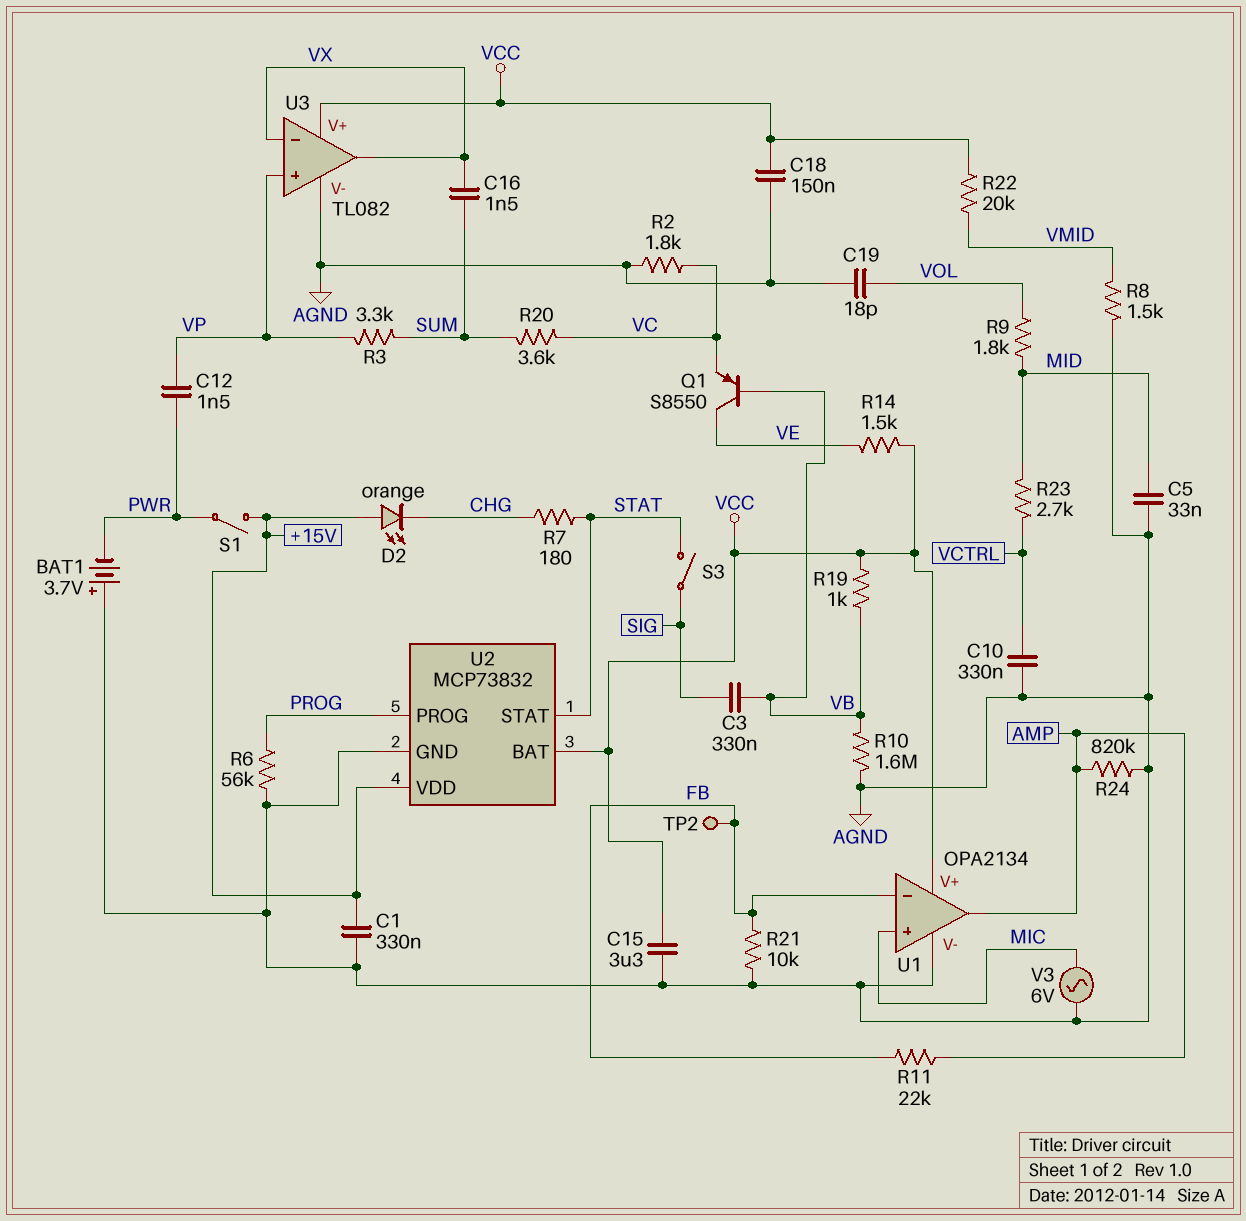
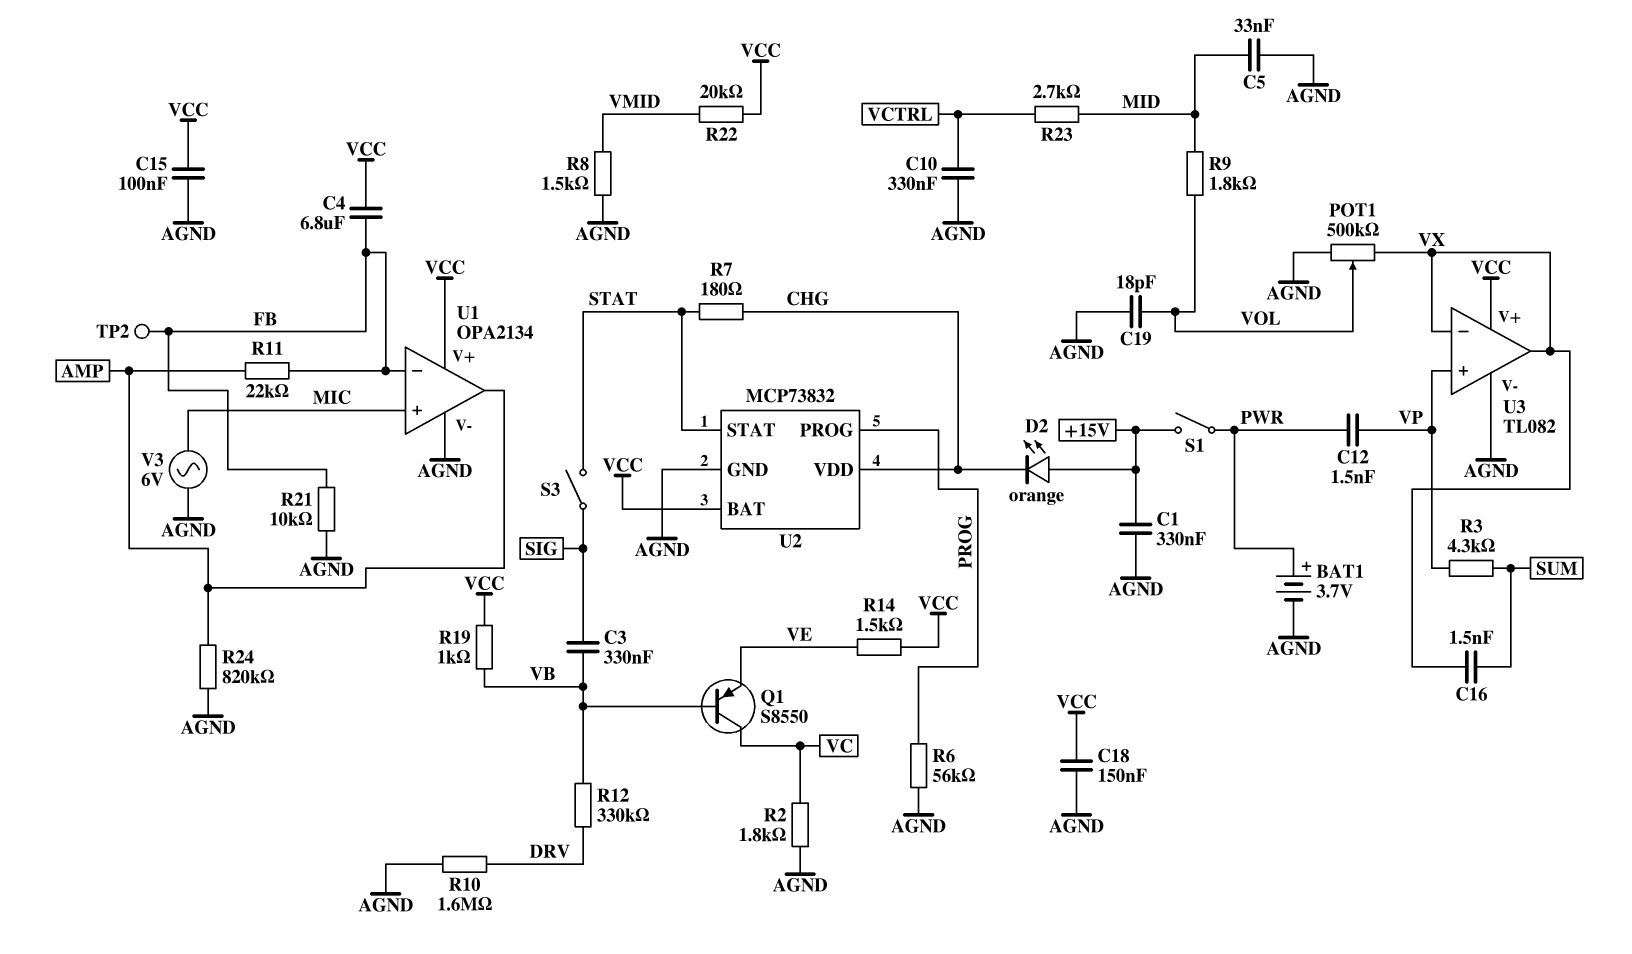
BAT1: 3.7V (plus AGND, minus PWR) -> 3.7V (plus PWR, minus AGND)
C4: none -> 6.8uF (FB, VCC)
C15: 3.3uF (AGND, VCC) -> 100nF (AGND, VCC)
POT1: none -> 500k (AGND, VX, wiper VOL)
Q1: PNP S8550 (B VB, C VE, E VC) -> PNP S8550 (B VB, C VC, E VE)
R3: 3.3k (SUM, VP) -> 4.3k (SUM, VP)
R10: 1.6M (AGND, VB) -> 1.6M (AGND, DRV)
R12: none -> 330k (DRV, VB)
R20: 3.6k (SUM, VC) -> none
U2 pin VDD: +15V -> CHG

